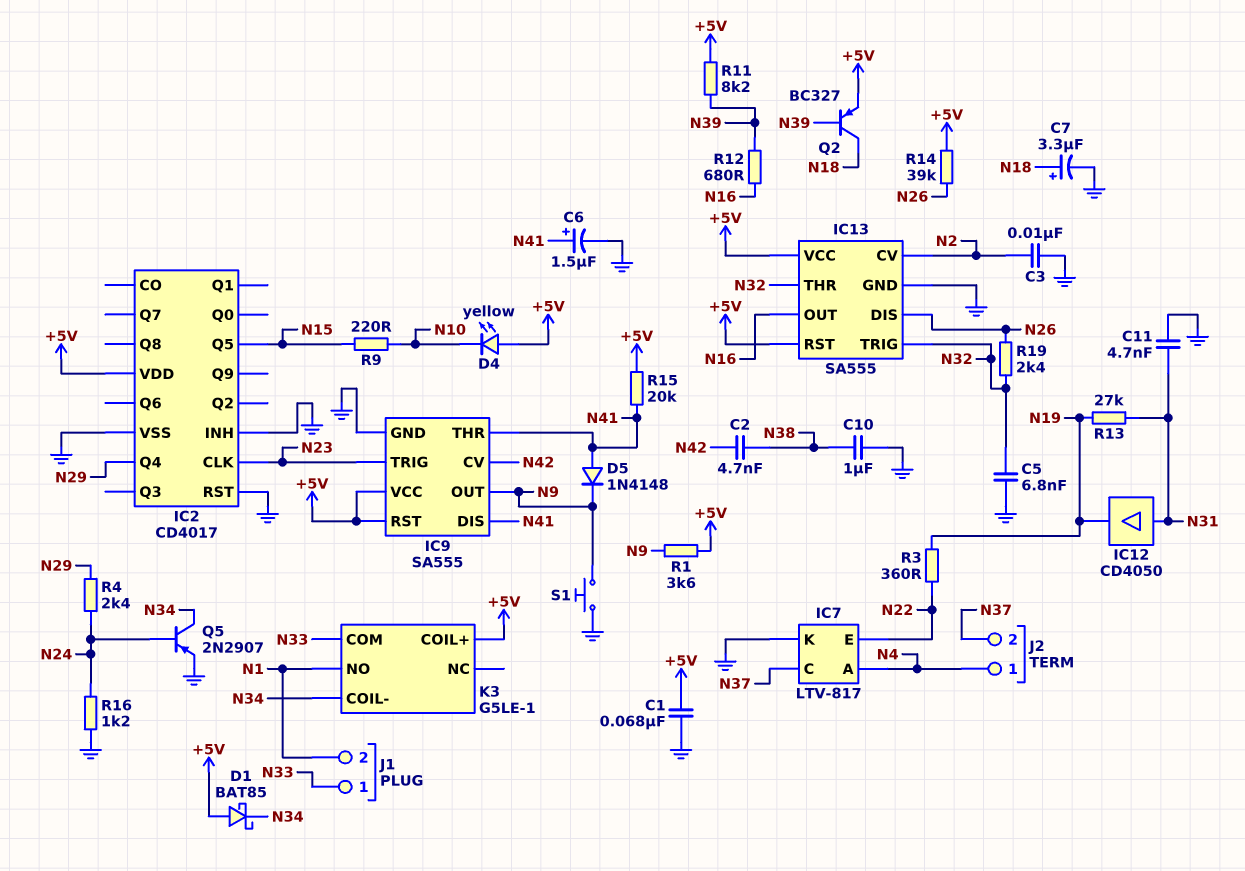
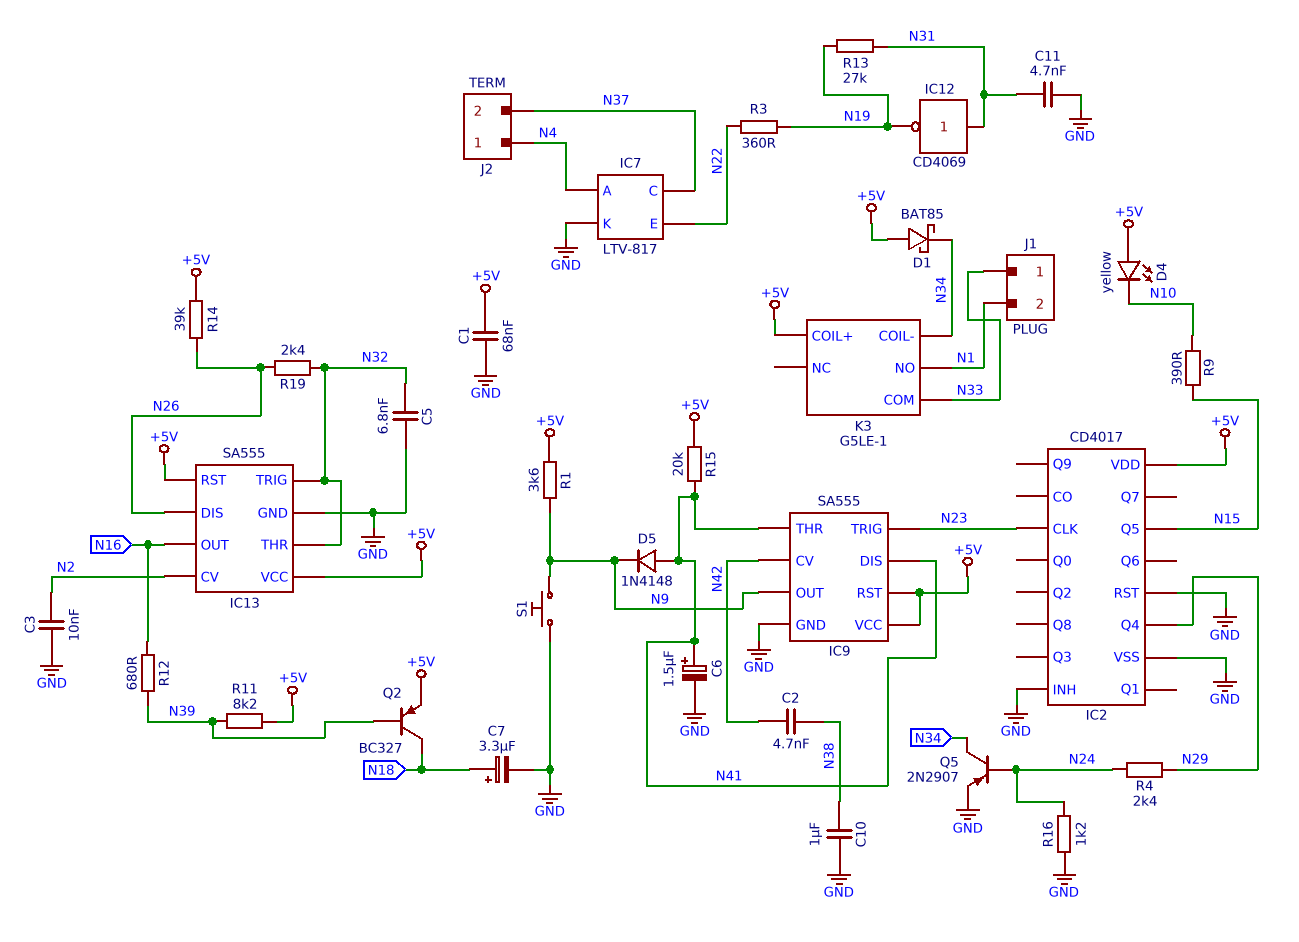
IC12: buffer CD4050 (in N31, out N19) -> NOT CD4069 (in N31, out N19)
R9: 220 (N10, N15) -> 390 (N10, N15)

